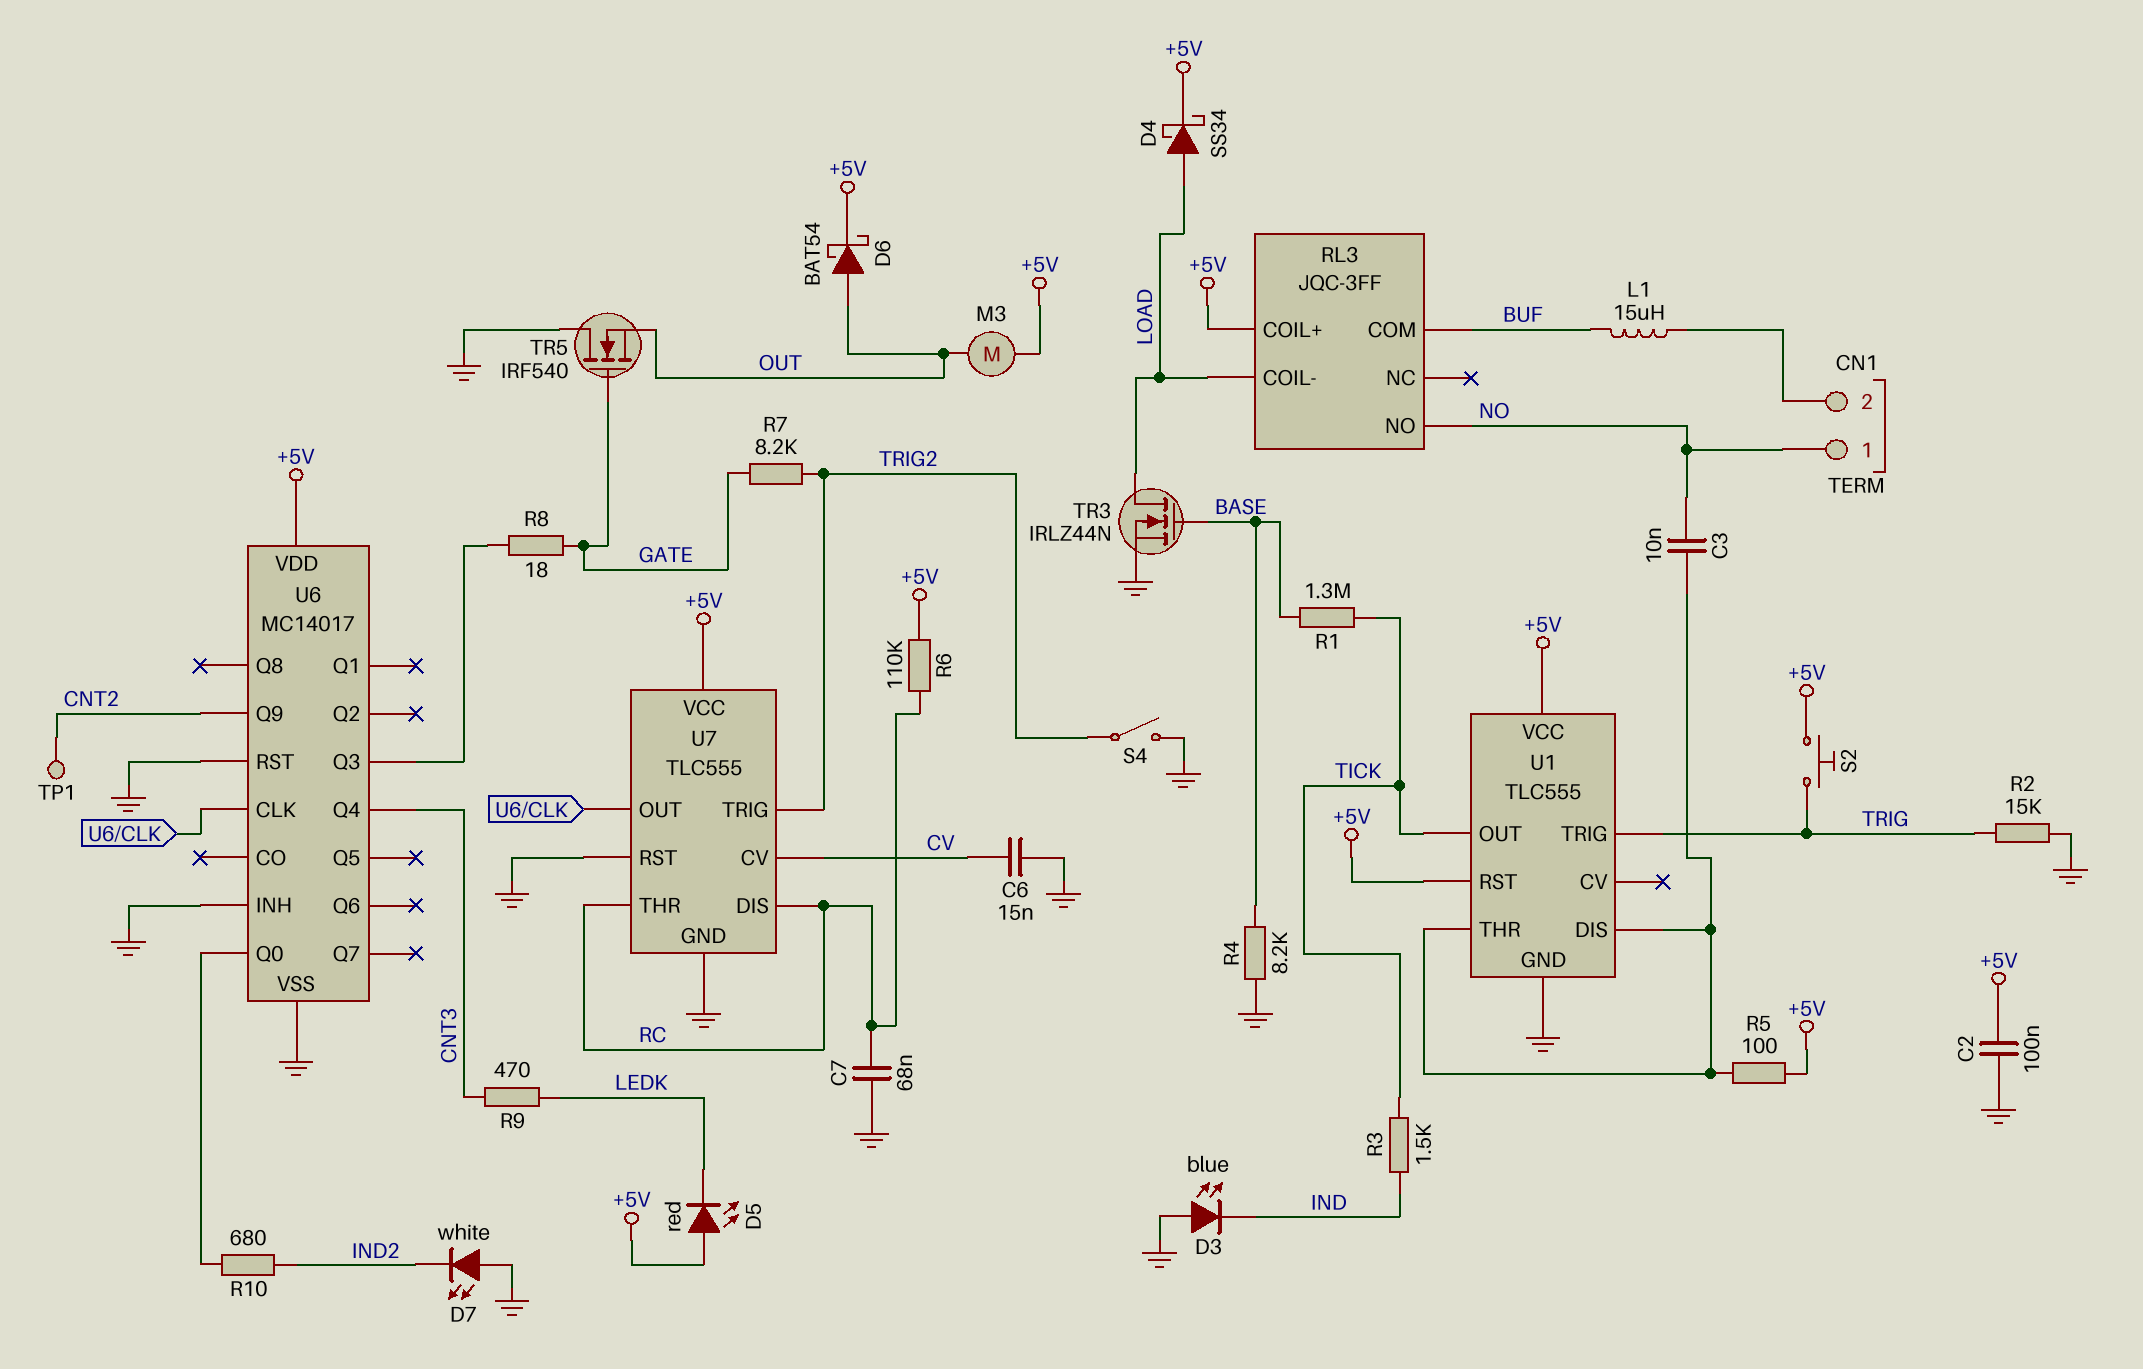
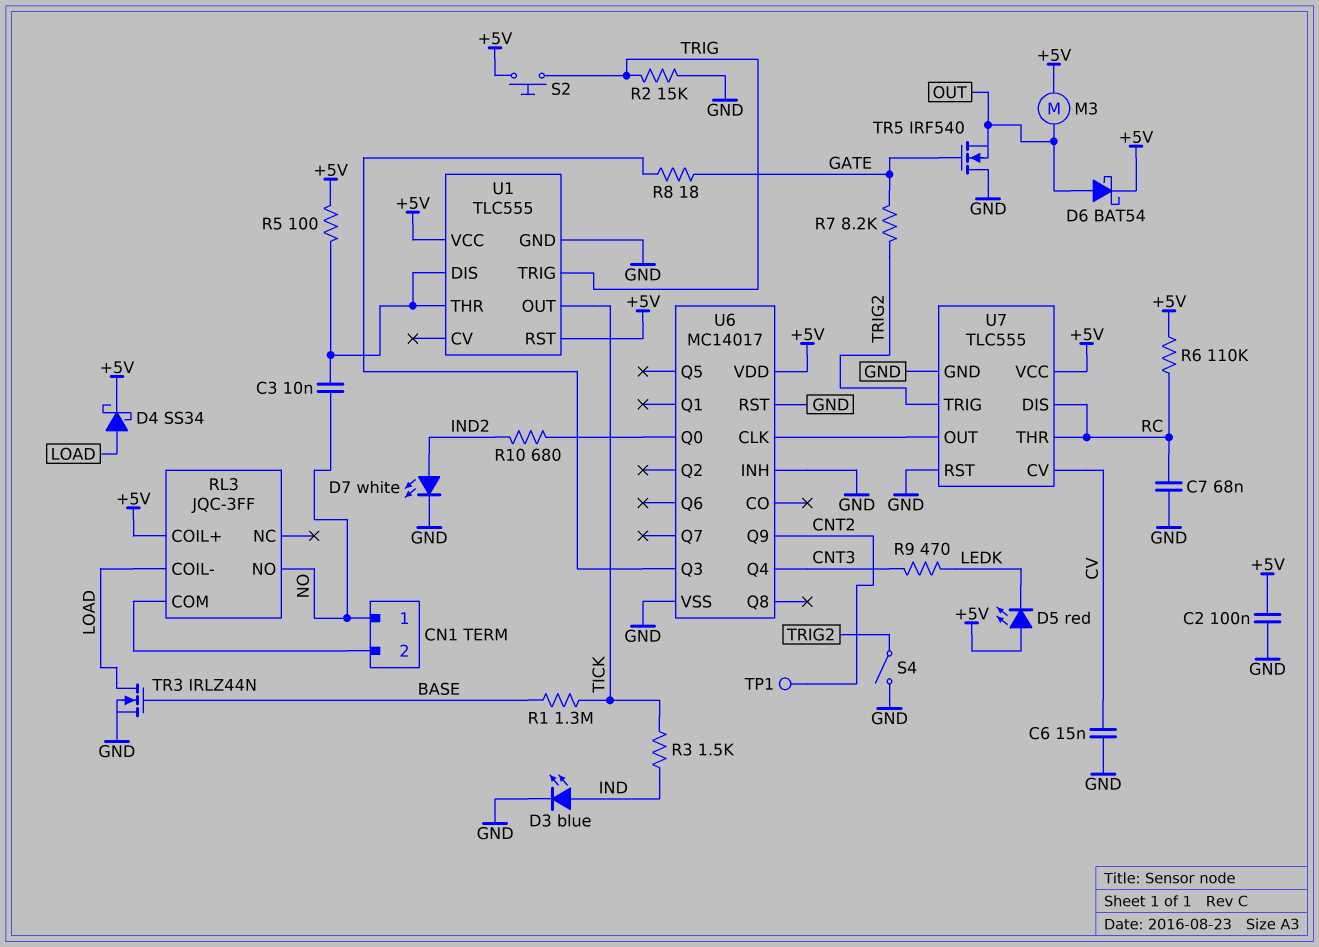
D3: LED blue (A GND, K IND) -> LED blue (A IND, K GND)
D7: LED white (A GND, K IND2) -> LED white (A IND2, K GND)
L1: 15uH (BUF, CN1/2) -> none
R4: 8.2k (BASE, GND) -> none
RL3 pin COM: BUF -> CN1/2

